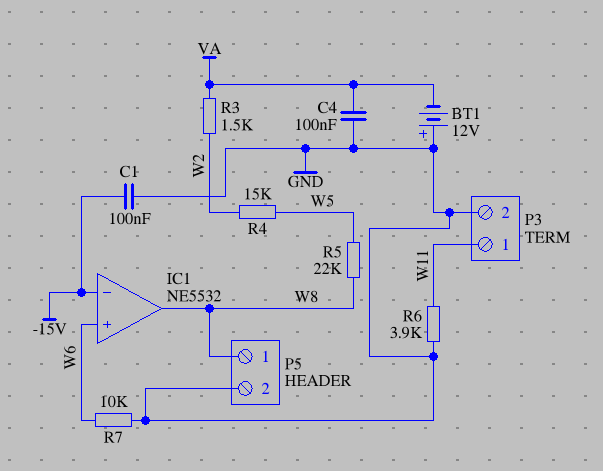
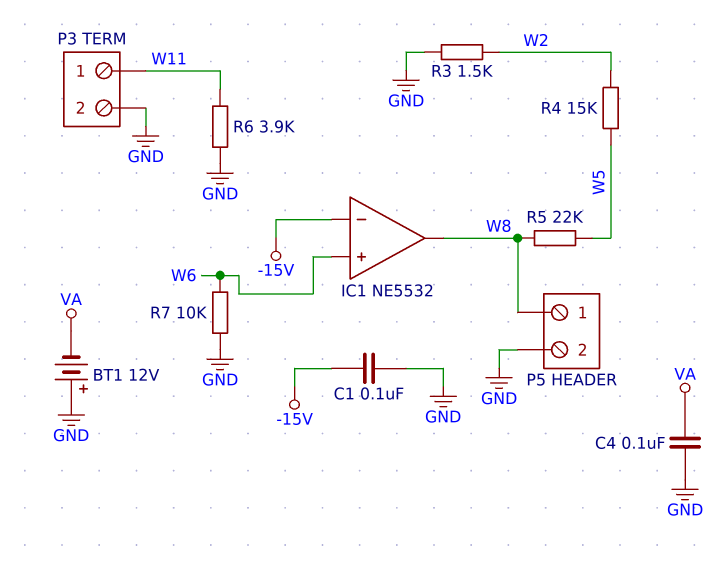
R3: 1.5k (VA, W2) -> 1.5k (GND, W2)

